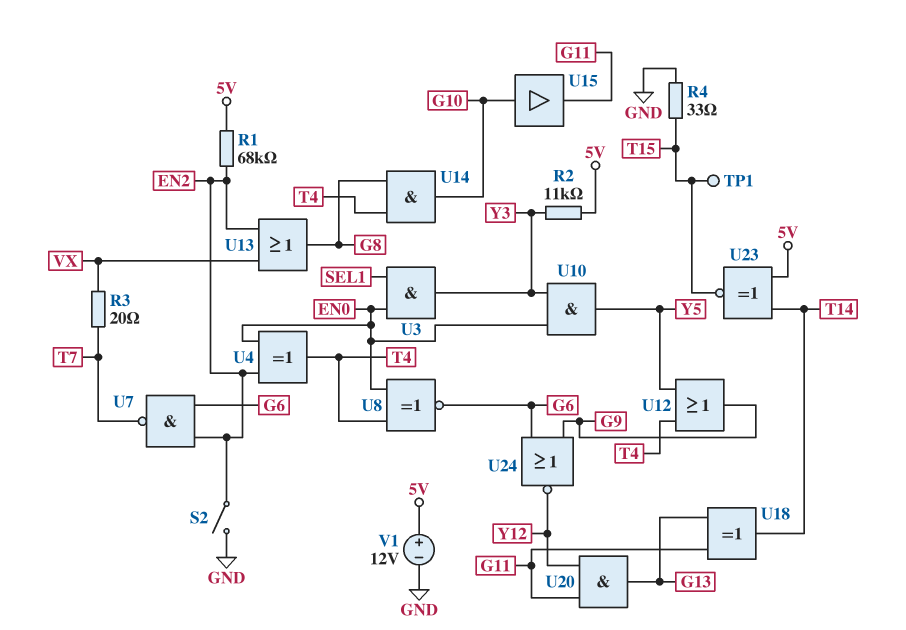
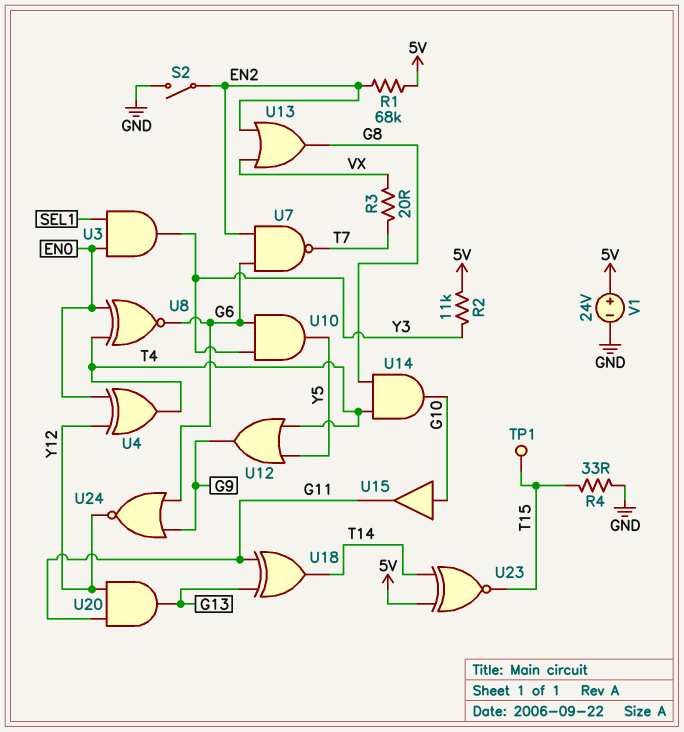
U4: XOR (in EN0, in EN2, out T4) -> XOR (in EN0, in Y12, out T4)
U10: AND (in EN0, in Y3, out Y5) -> AND (in G6, in Y3, out Y5)
V1: 12V (plus 5V, minus GND) -> 24V (plus 5V, minus GND)

